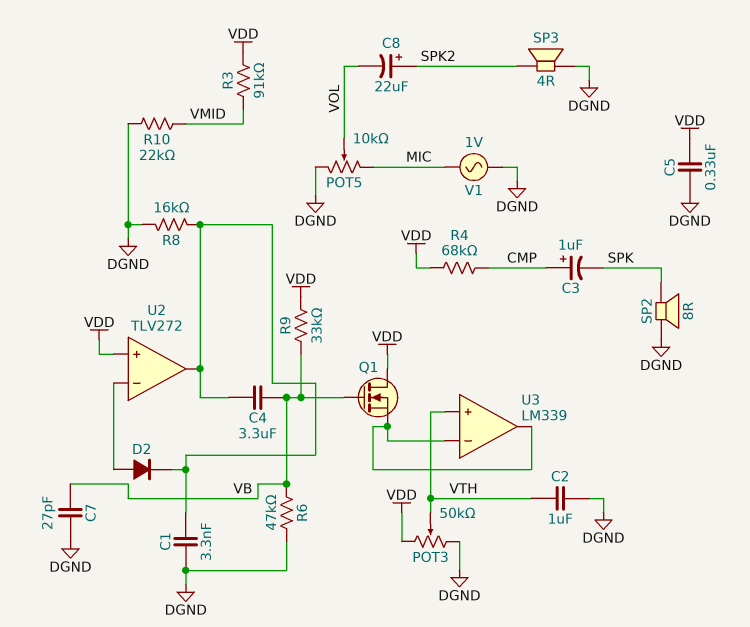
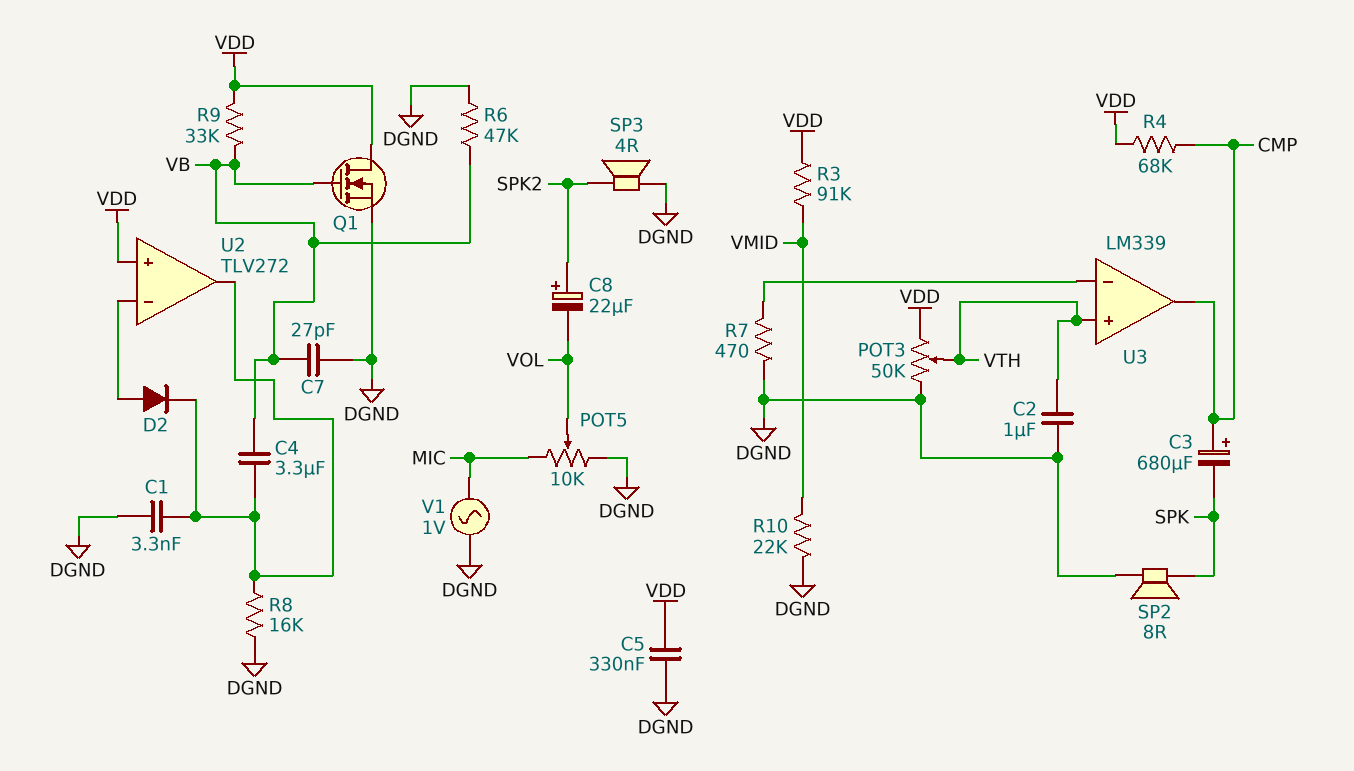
C3: 1uF (plus CMP, minus SPK) -> 680uF (plus CMP, minus SPK)
Q1: NMOS (G VB, D VDD, S U3/in-) -> NMOS (G VB, D VDD, S DGND)
R7: none -> 470 (DGND, U3/in-)
U3 pin out: U3/in- -> CMP

